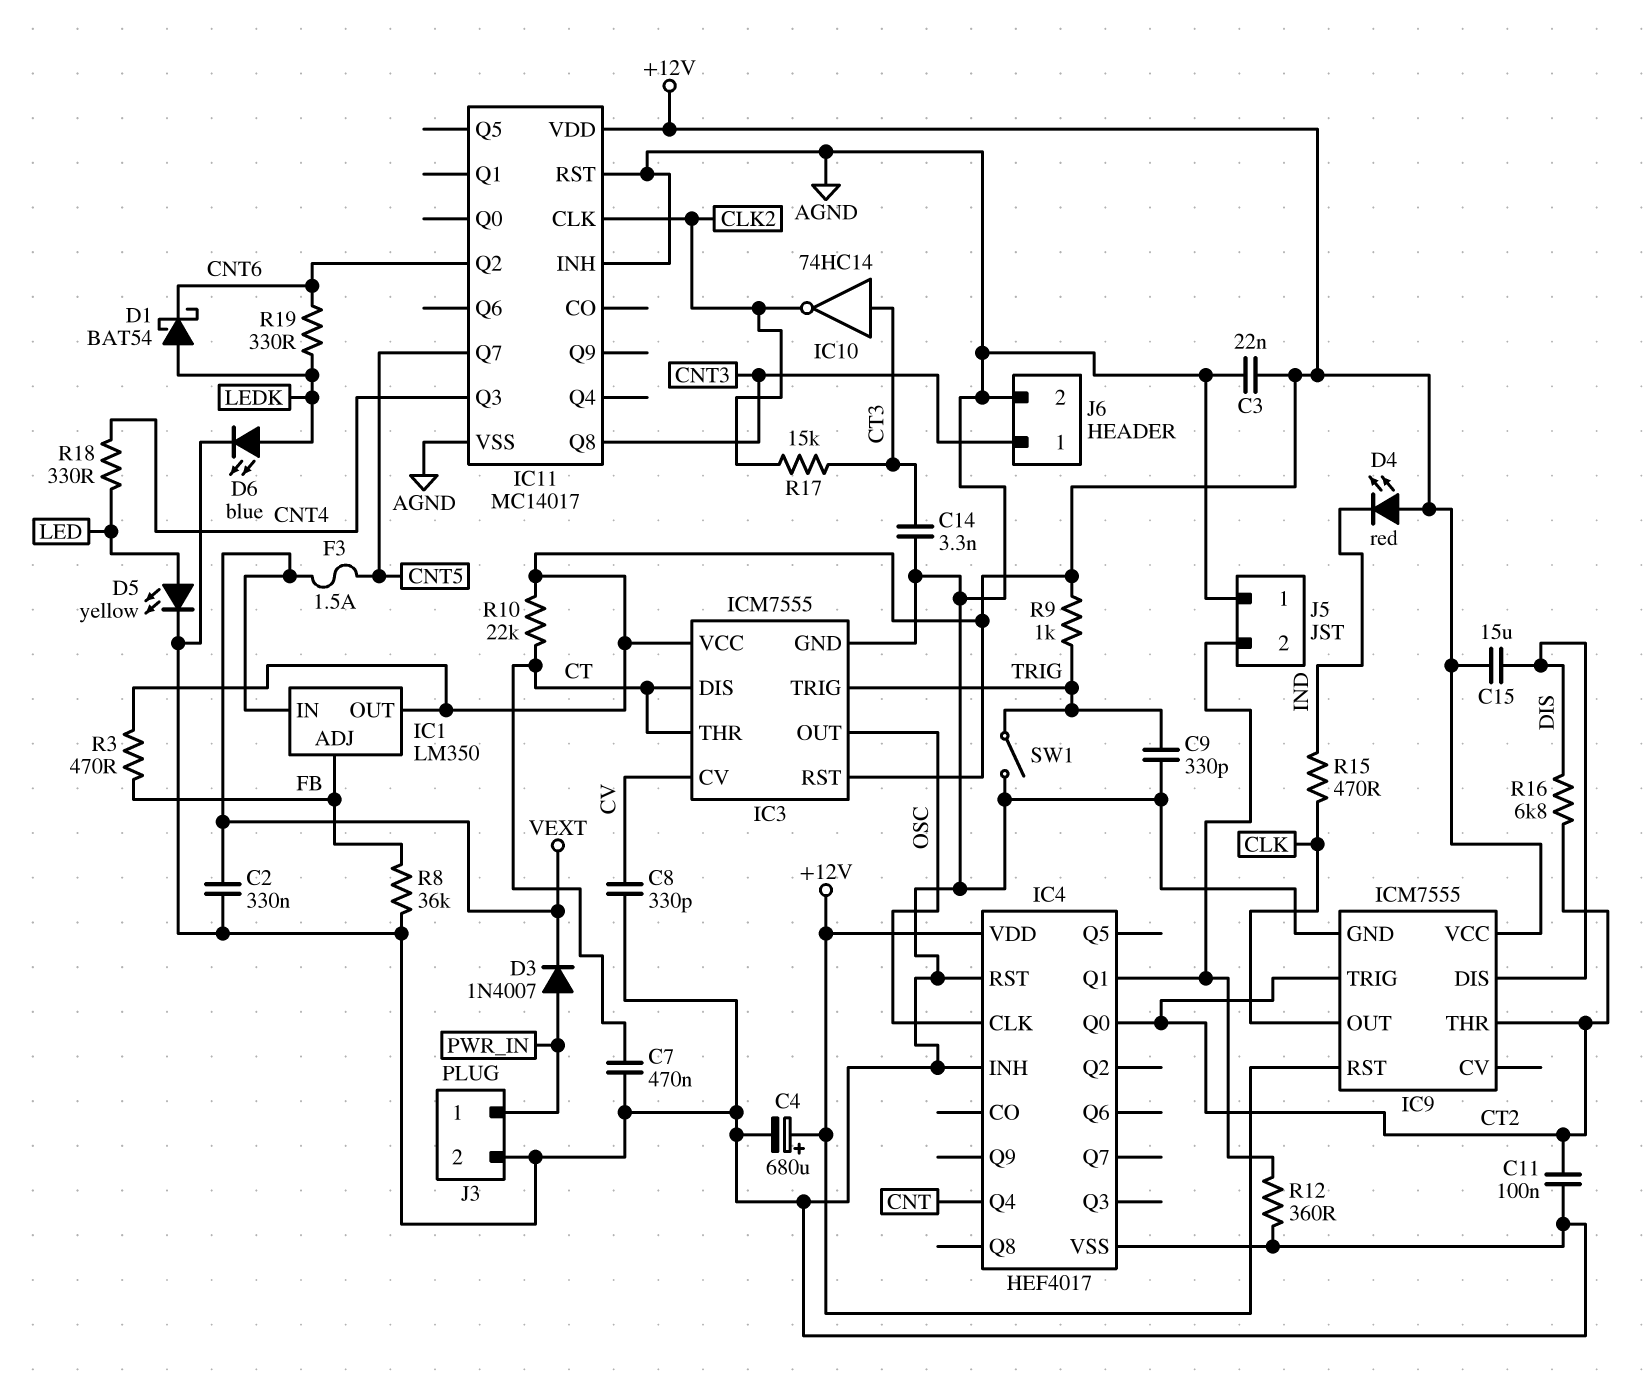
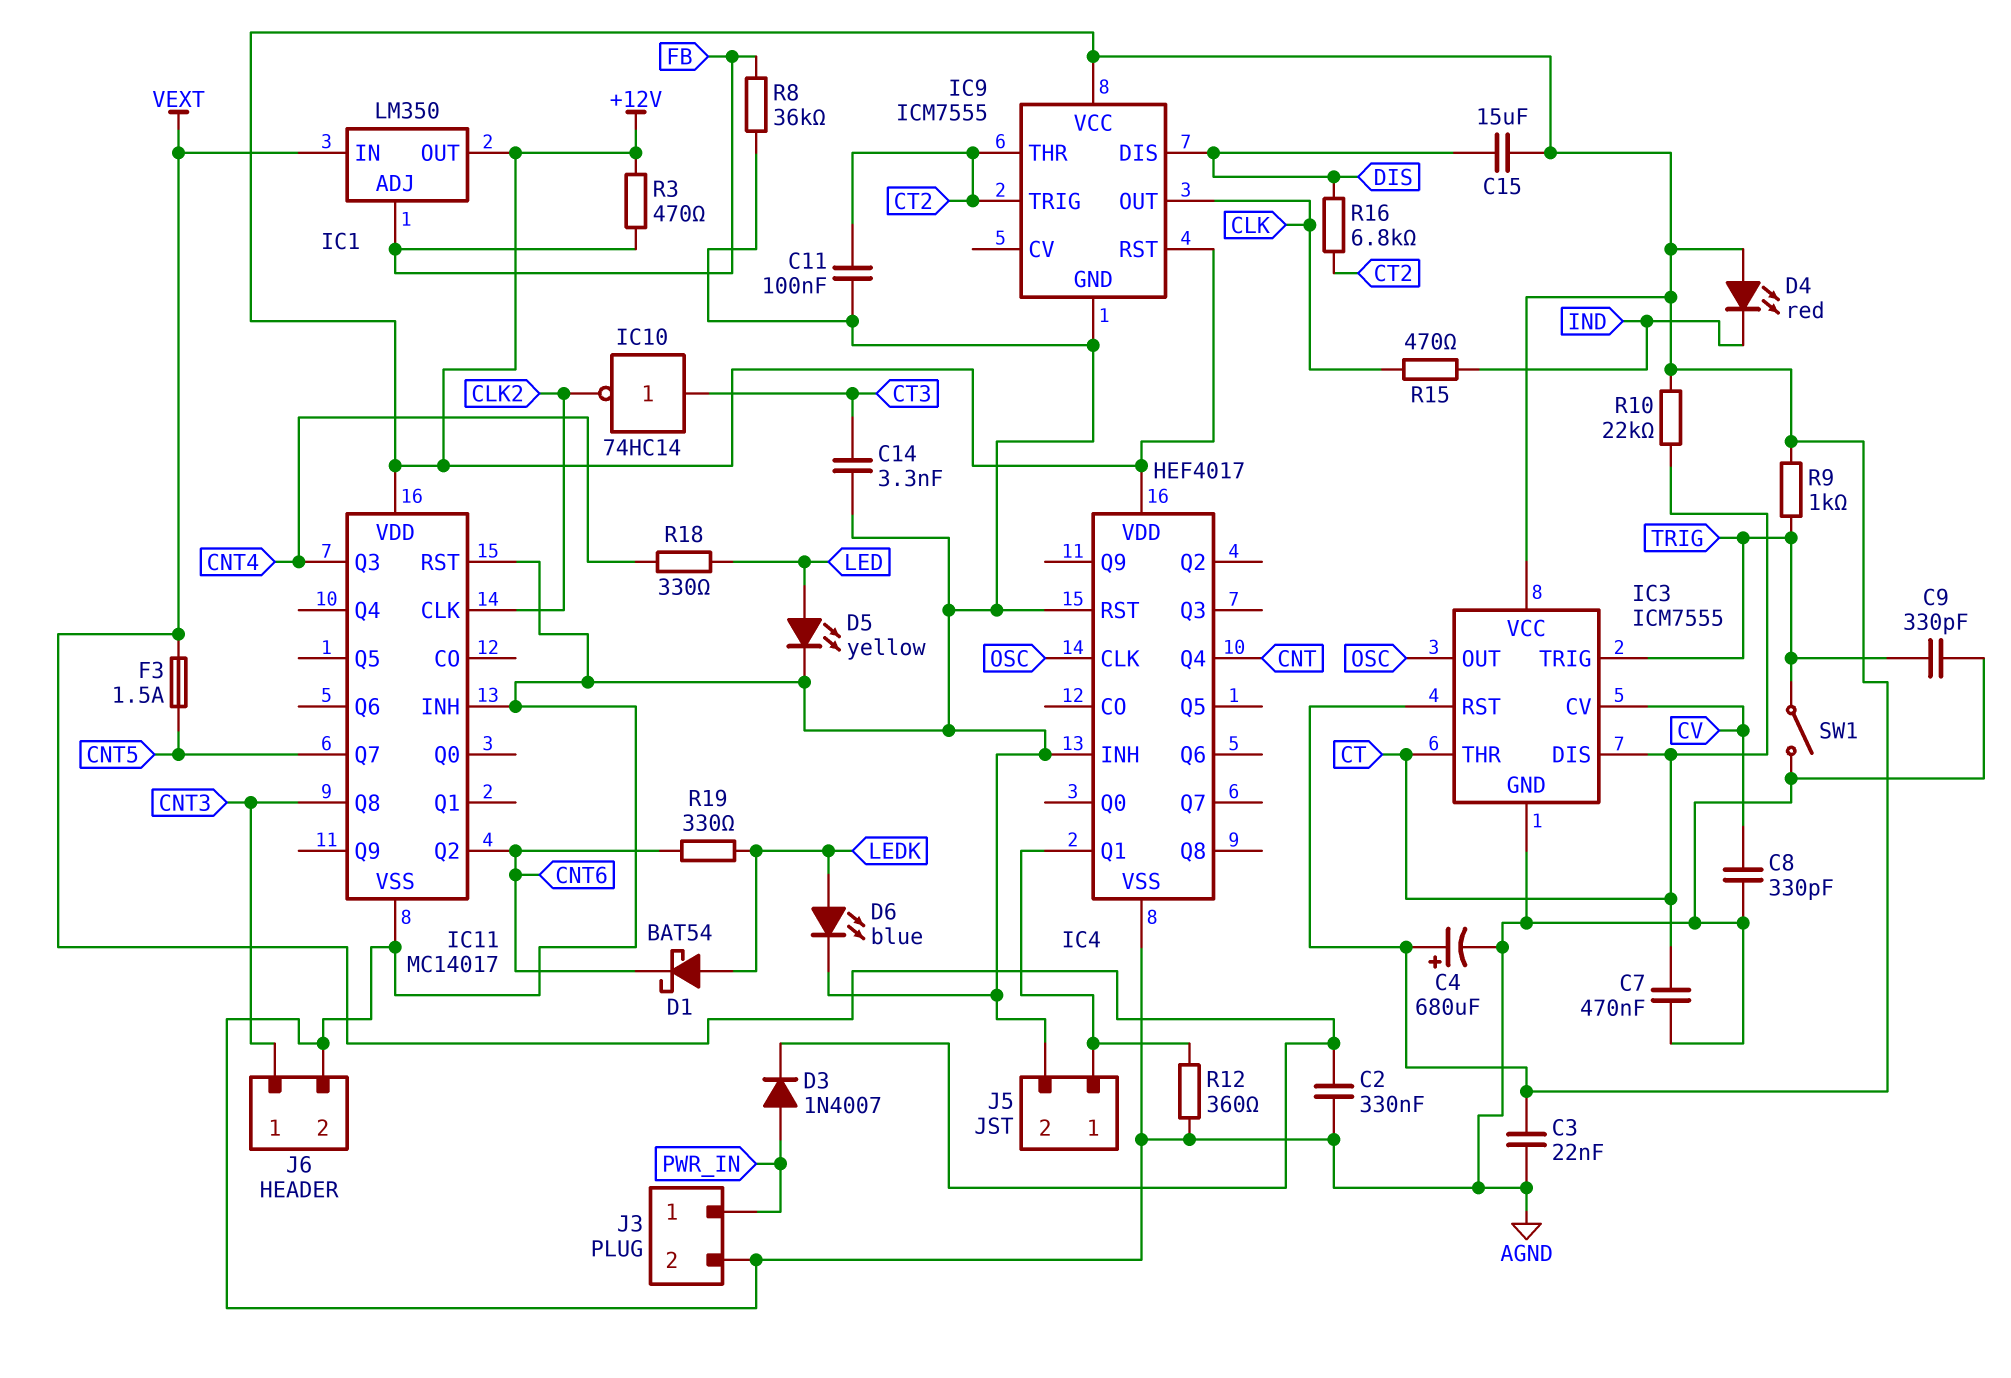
IC4 pin Q0: CT2 -> none
J5 pin 1: AGND -> IC4/Q1
J5 pin 2: IC4/Q1 -> AGND
R17: 15k (CLK2, CT3) -> none

